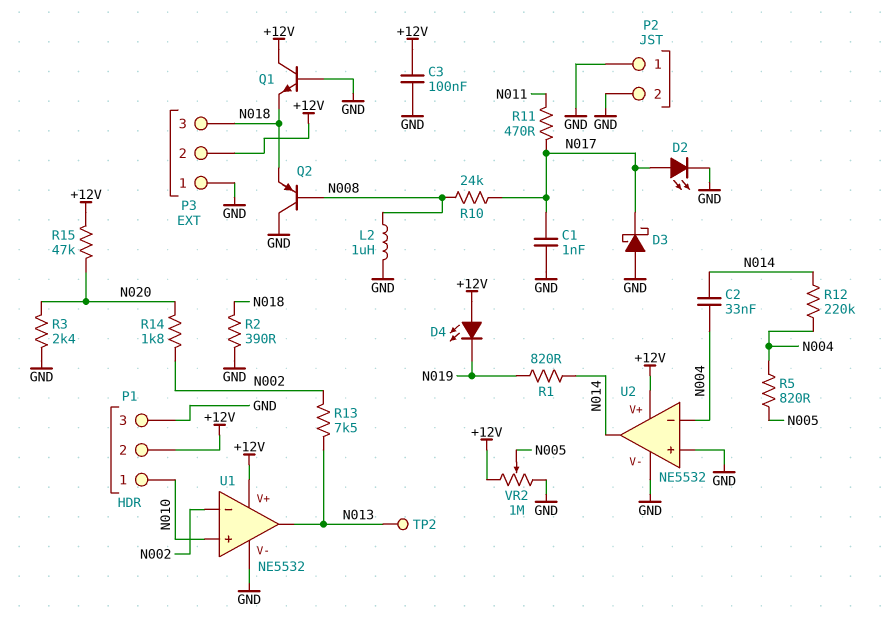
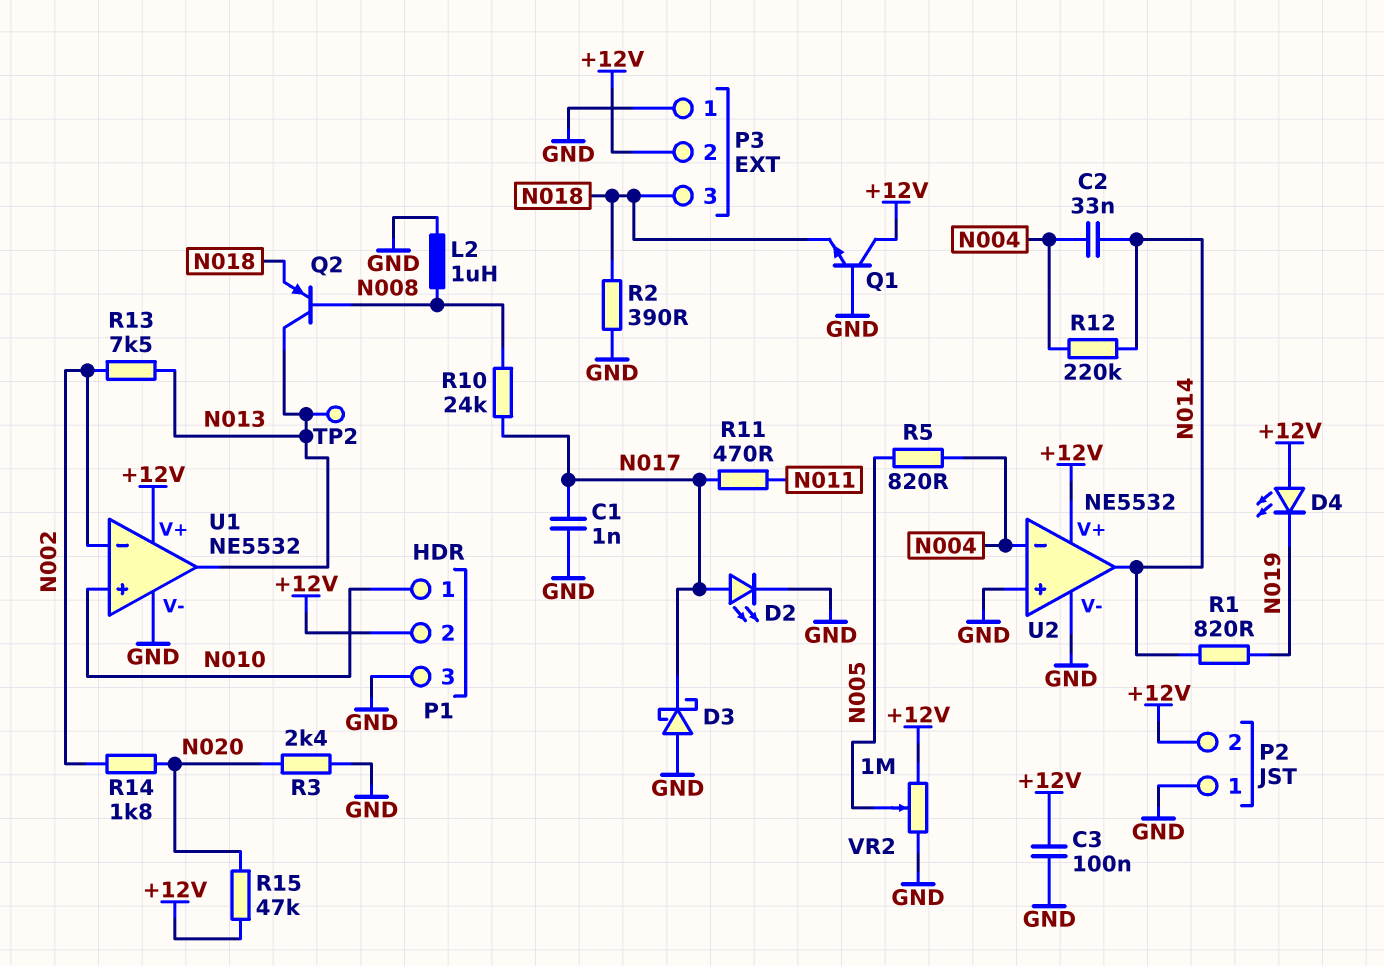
P2 pin 2: GND -> +12V
Q2: PNP (B N008, C GND, E N018) -> PNP (B N008, C N013, E N018)

